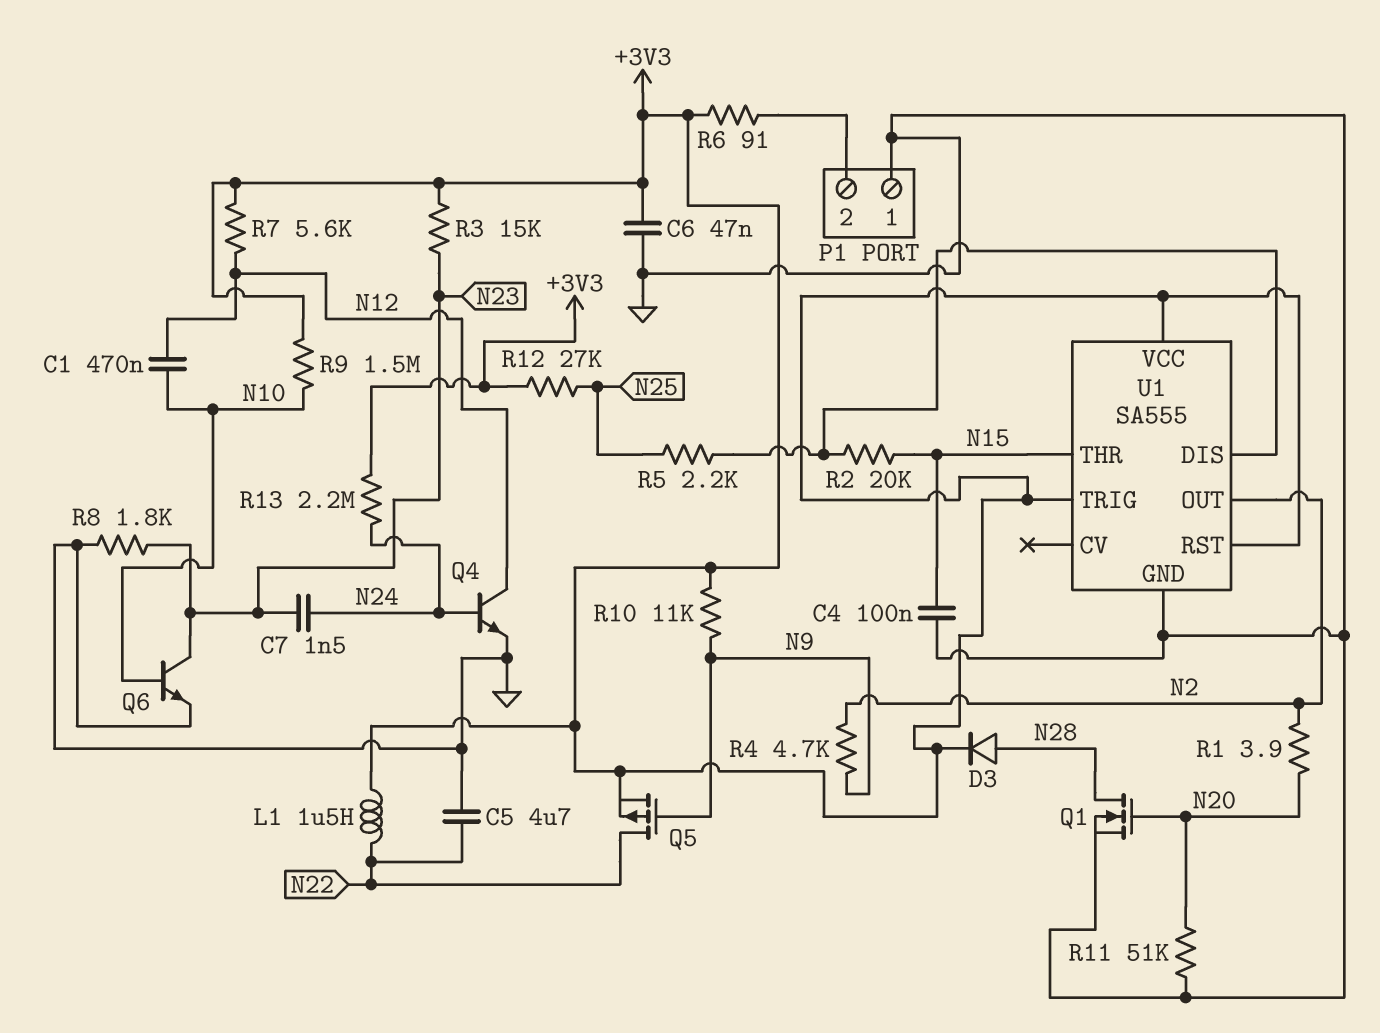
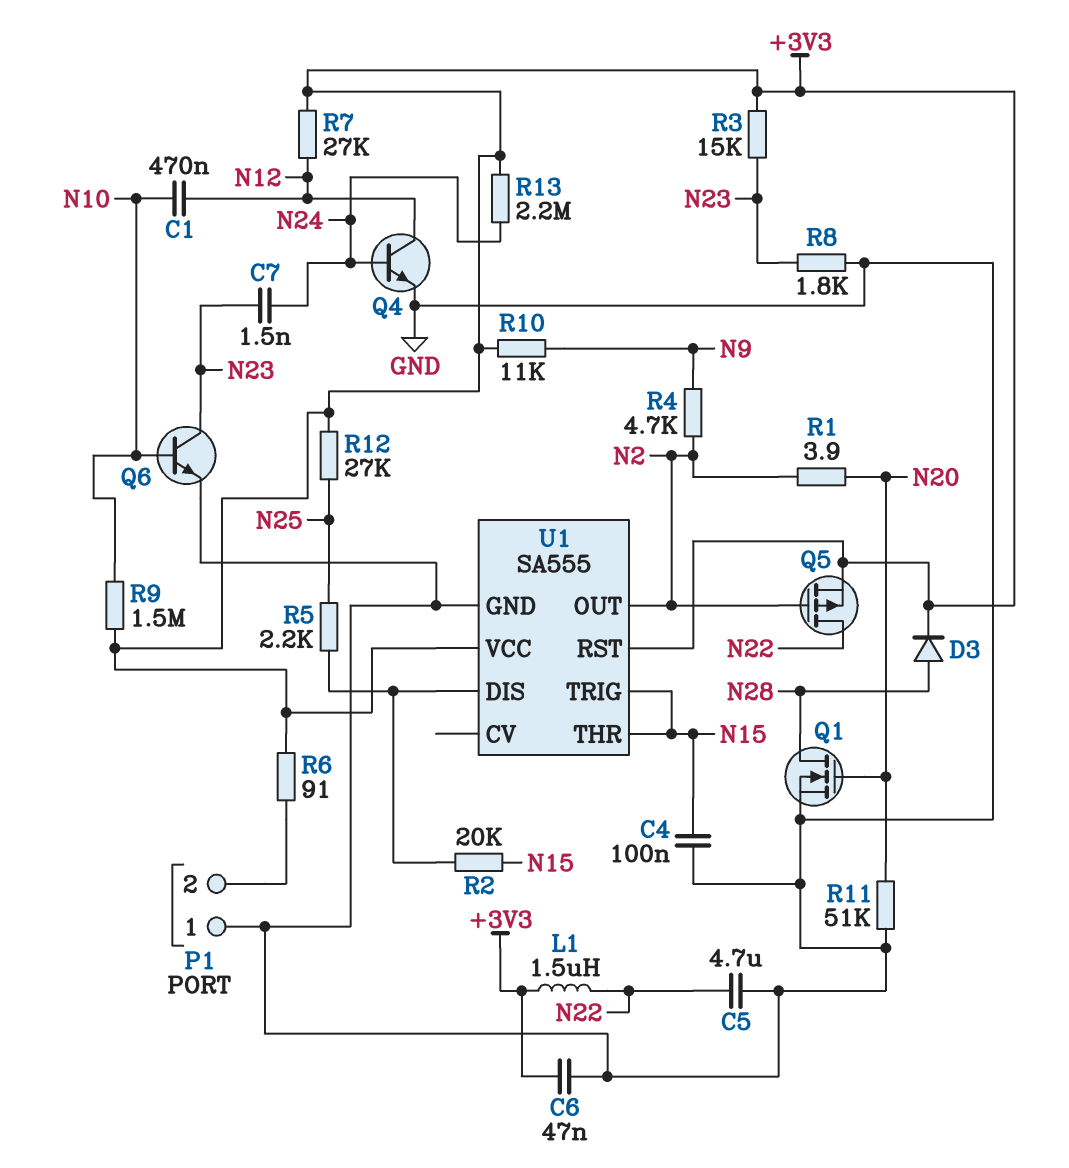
Q5: PMOS (G N9, D N22, S +3V3) -> PMOS (G N2, D N22, S +3V3)
R7: 5.6k (+3V3, N12) -> 27k (+3V3, N12)
U1 pin TRIG: +3V3 -> N15

